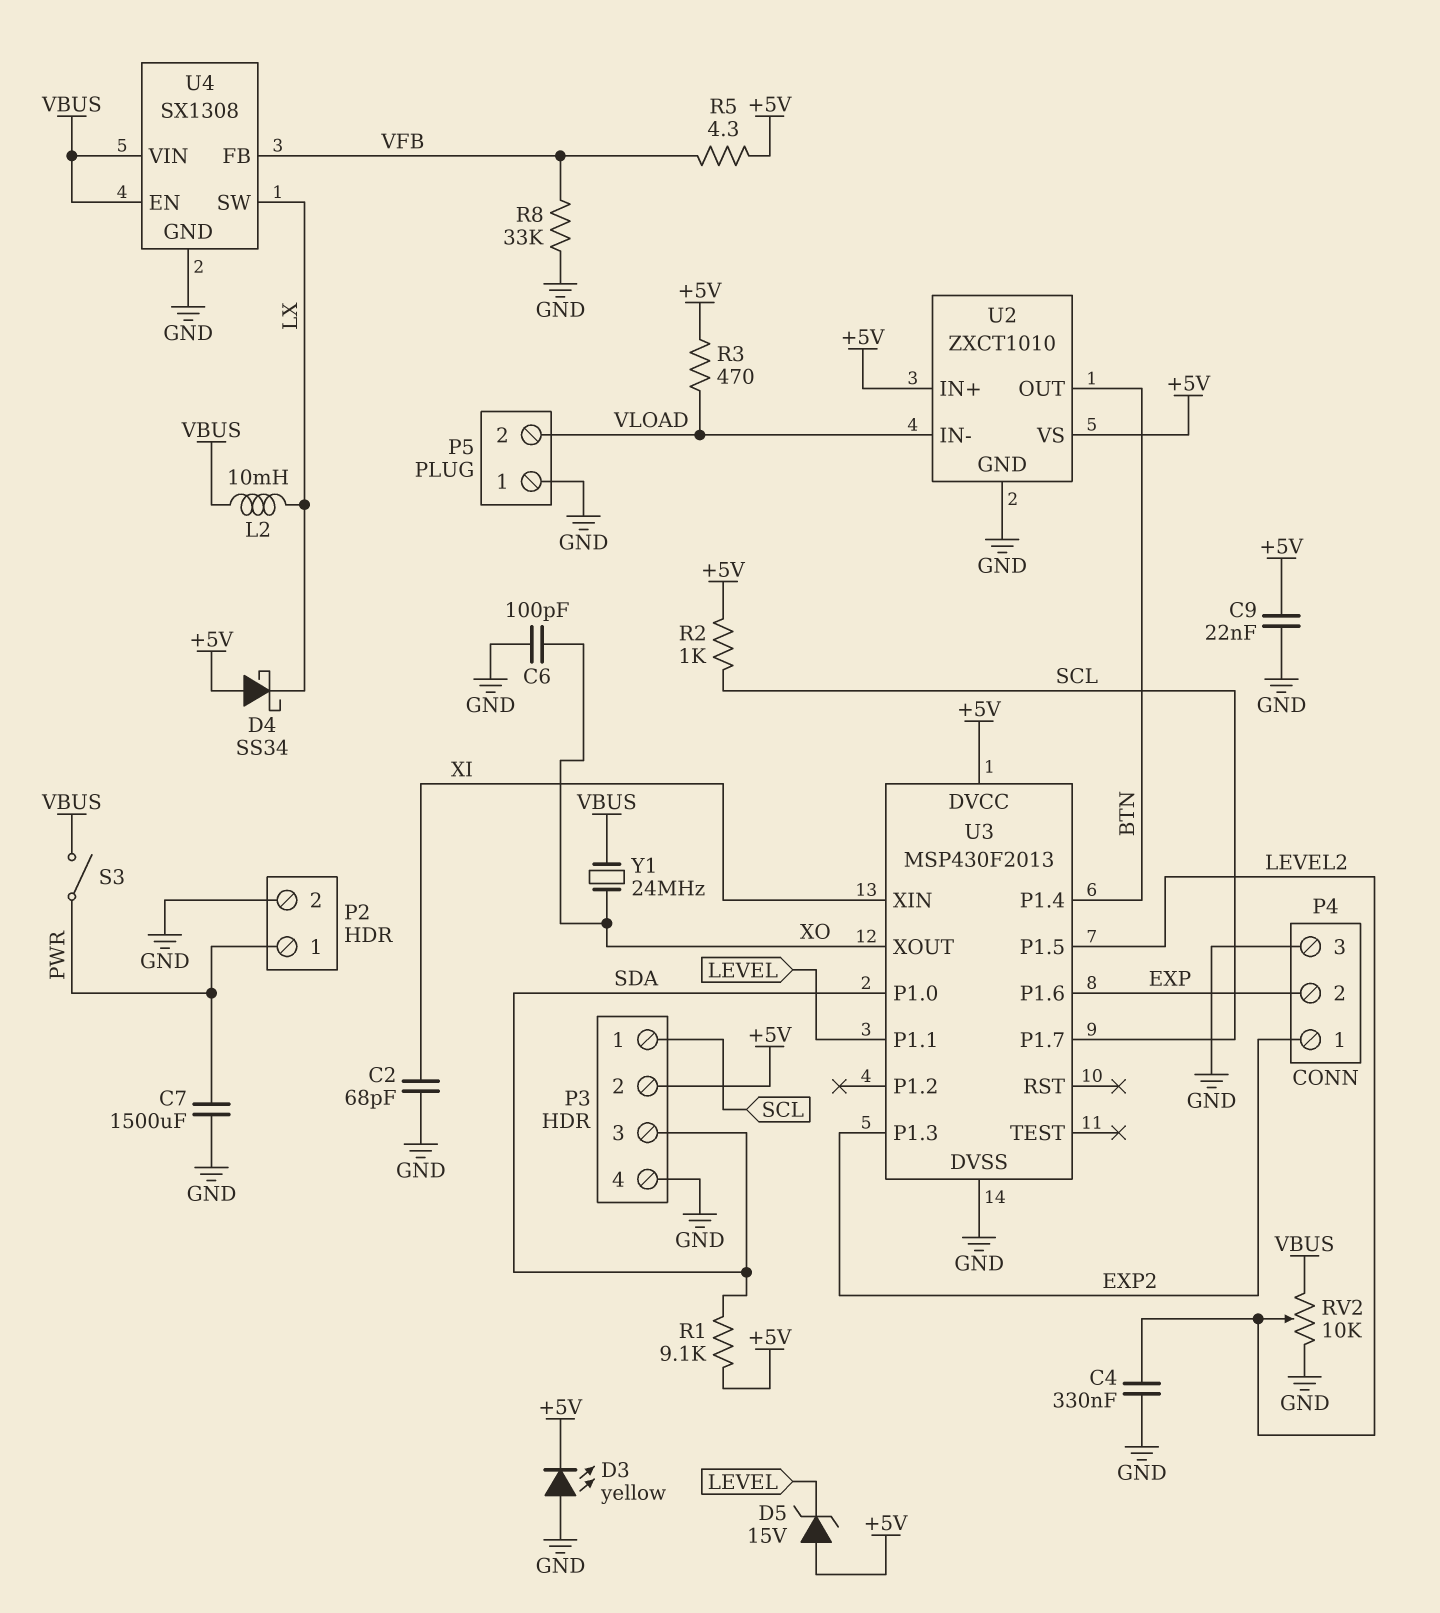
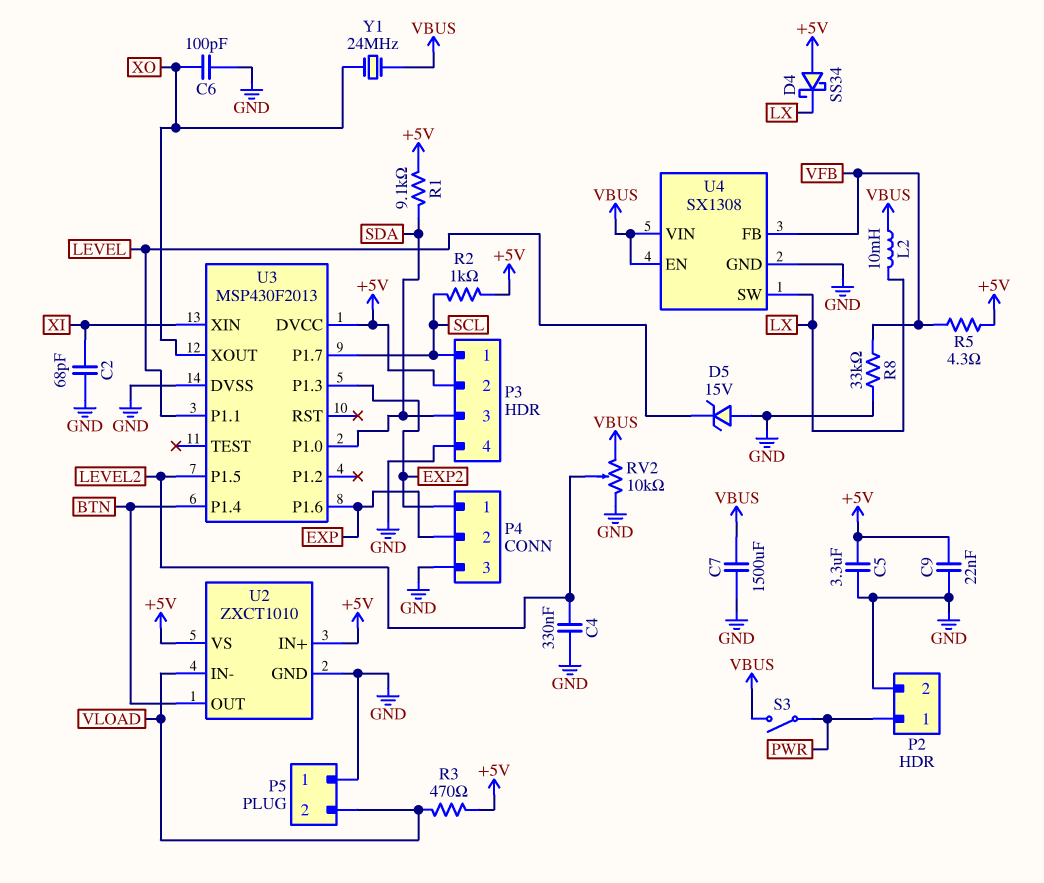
C5: none -> 3.3uF (+5V, GND)
C7: 1500uF (GND, PWR) -> 1500uF (GND, VBUS)
D3: LED yellow (A GND, K +5V) -> none
D5: zener 15V (A +5V, K LEVEL) -> zener 15V (A GND, K LEVEL)

